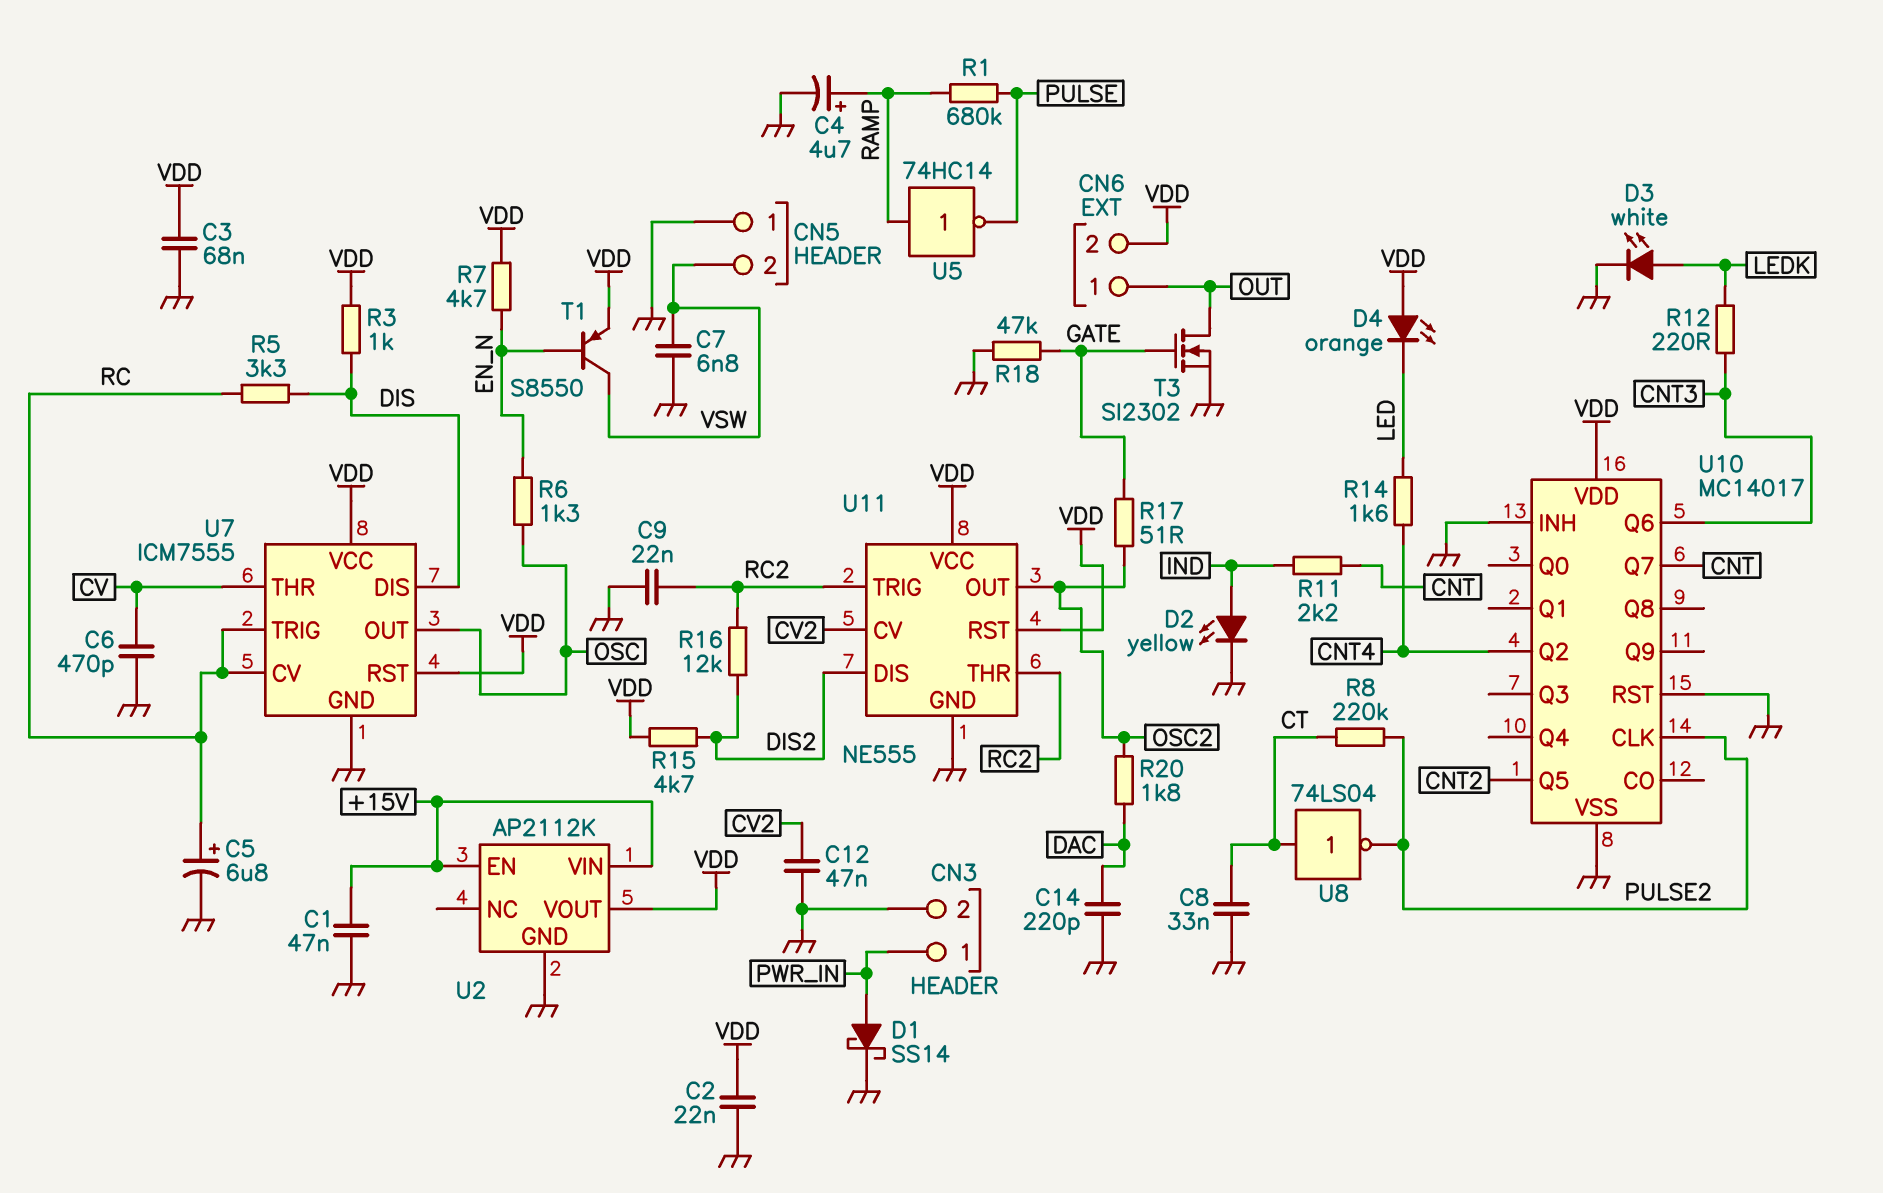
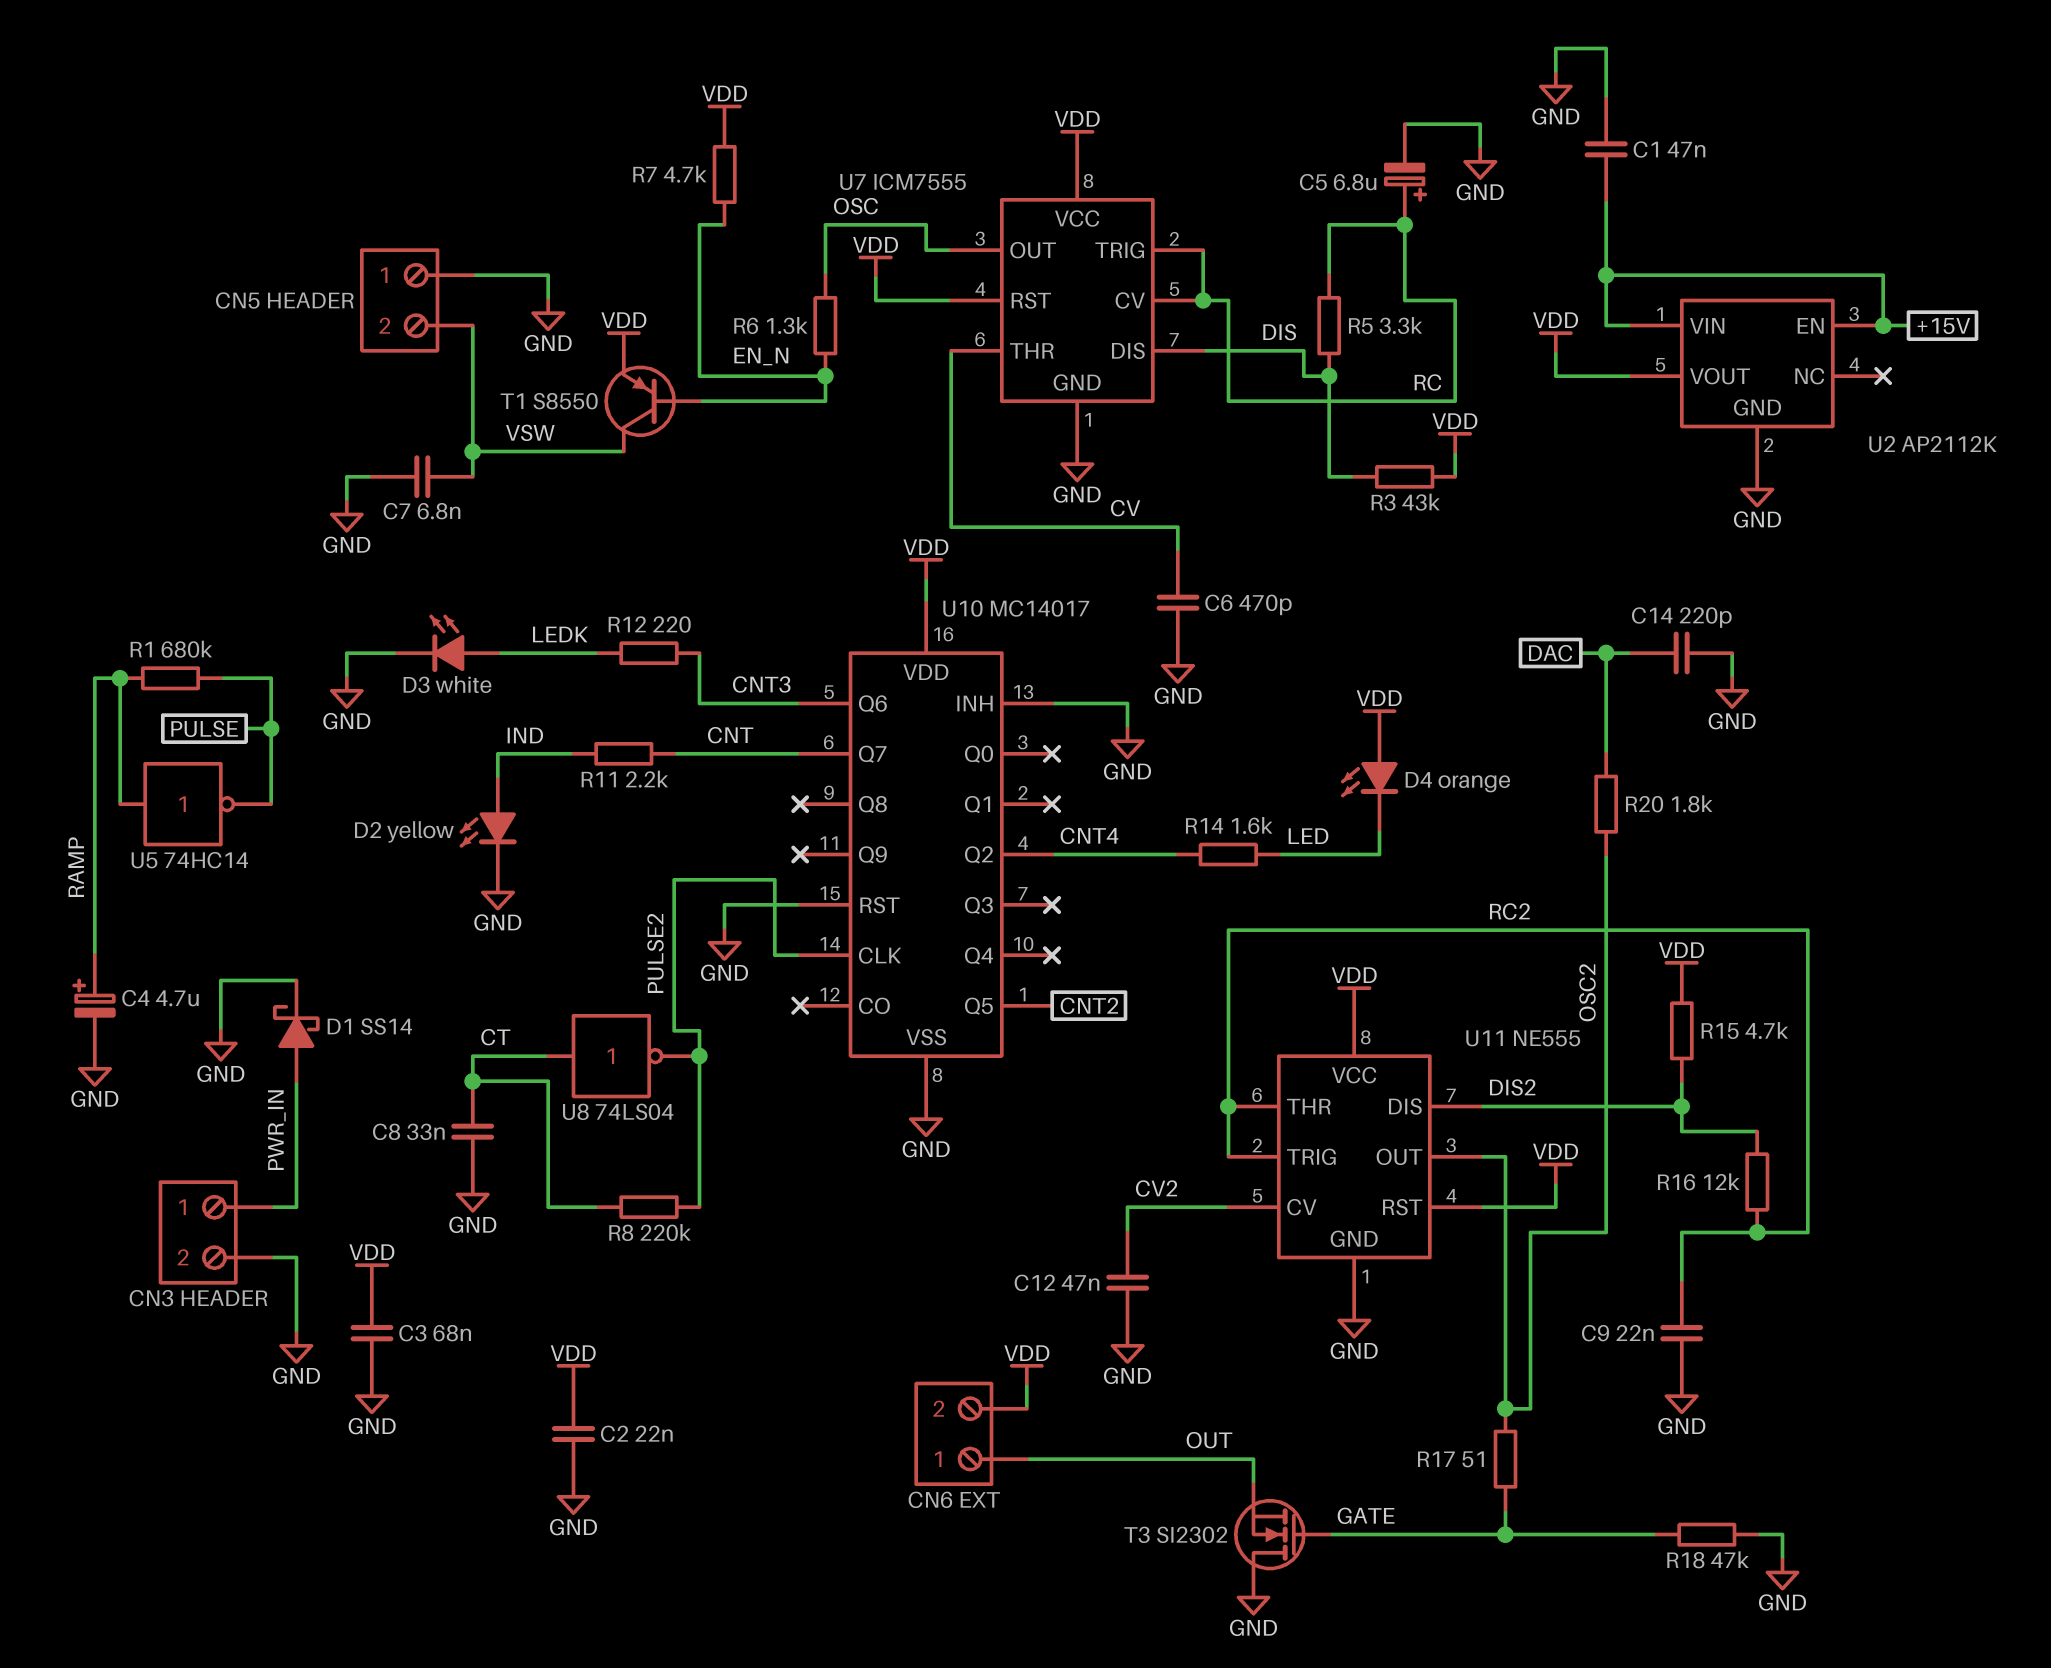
R3: 1k (DIS, VDD) -> 43k (DIS, VDD)
T3: NMOS SI2302 (G GATE, D OUT, S GND) -> NMOS SI2302 (G GATE, D GND, S OUT)

